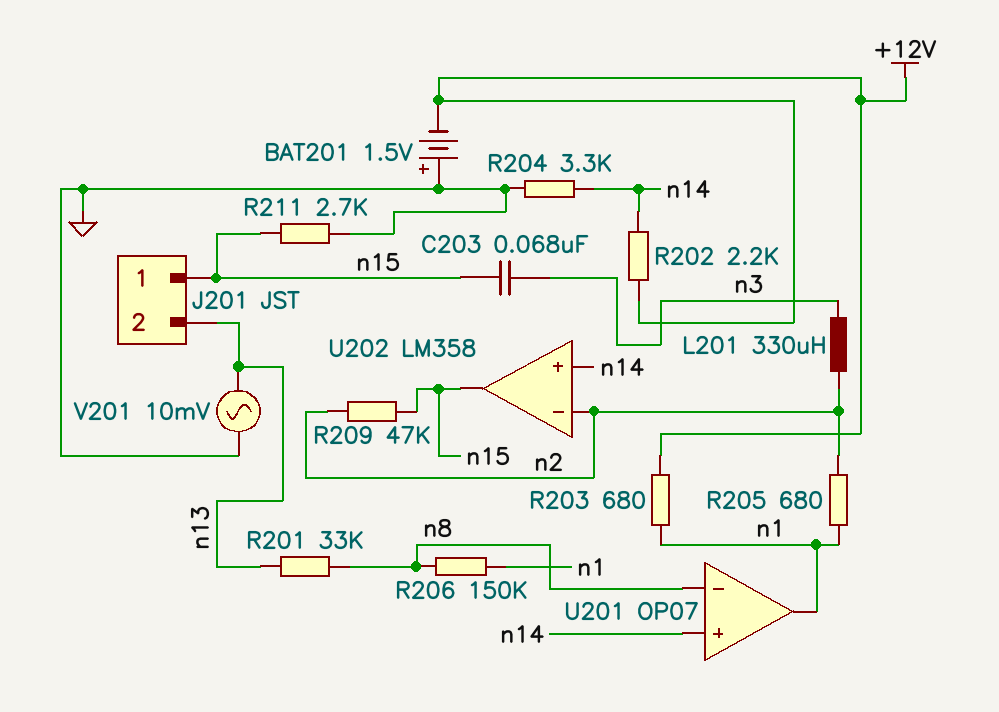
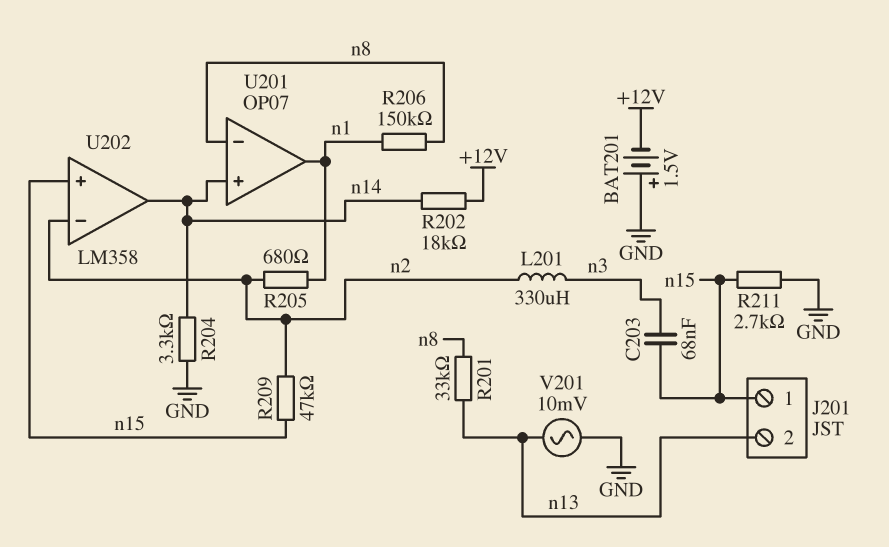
R202: 2.2k (+12V, n14) -> 18k (+12V, n14)
R203: 680 (+12V, n1) -> none
U202 pin in+: n14 -> n15
U202 pin out: n15 -> n14

